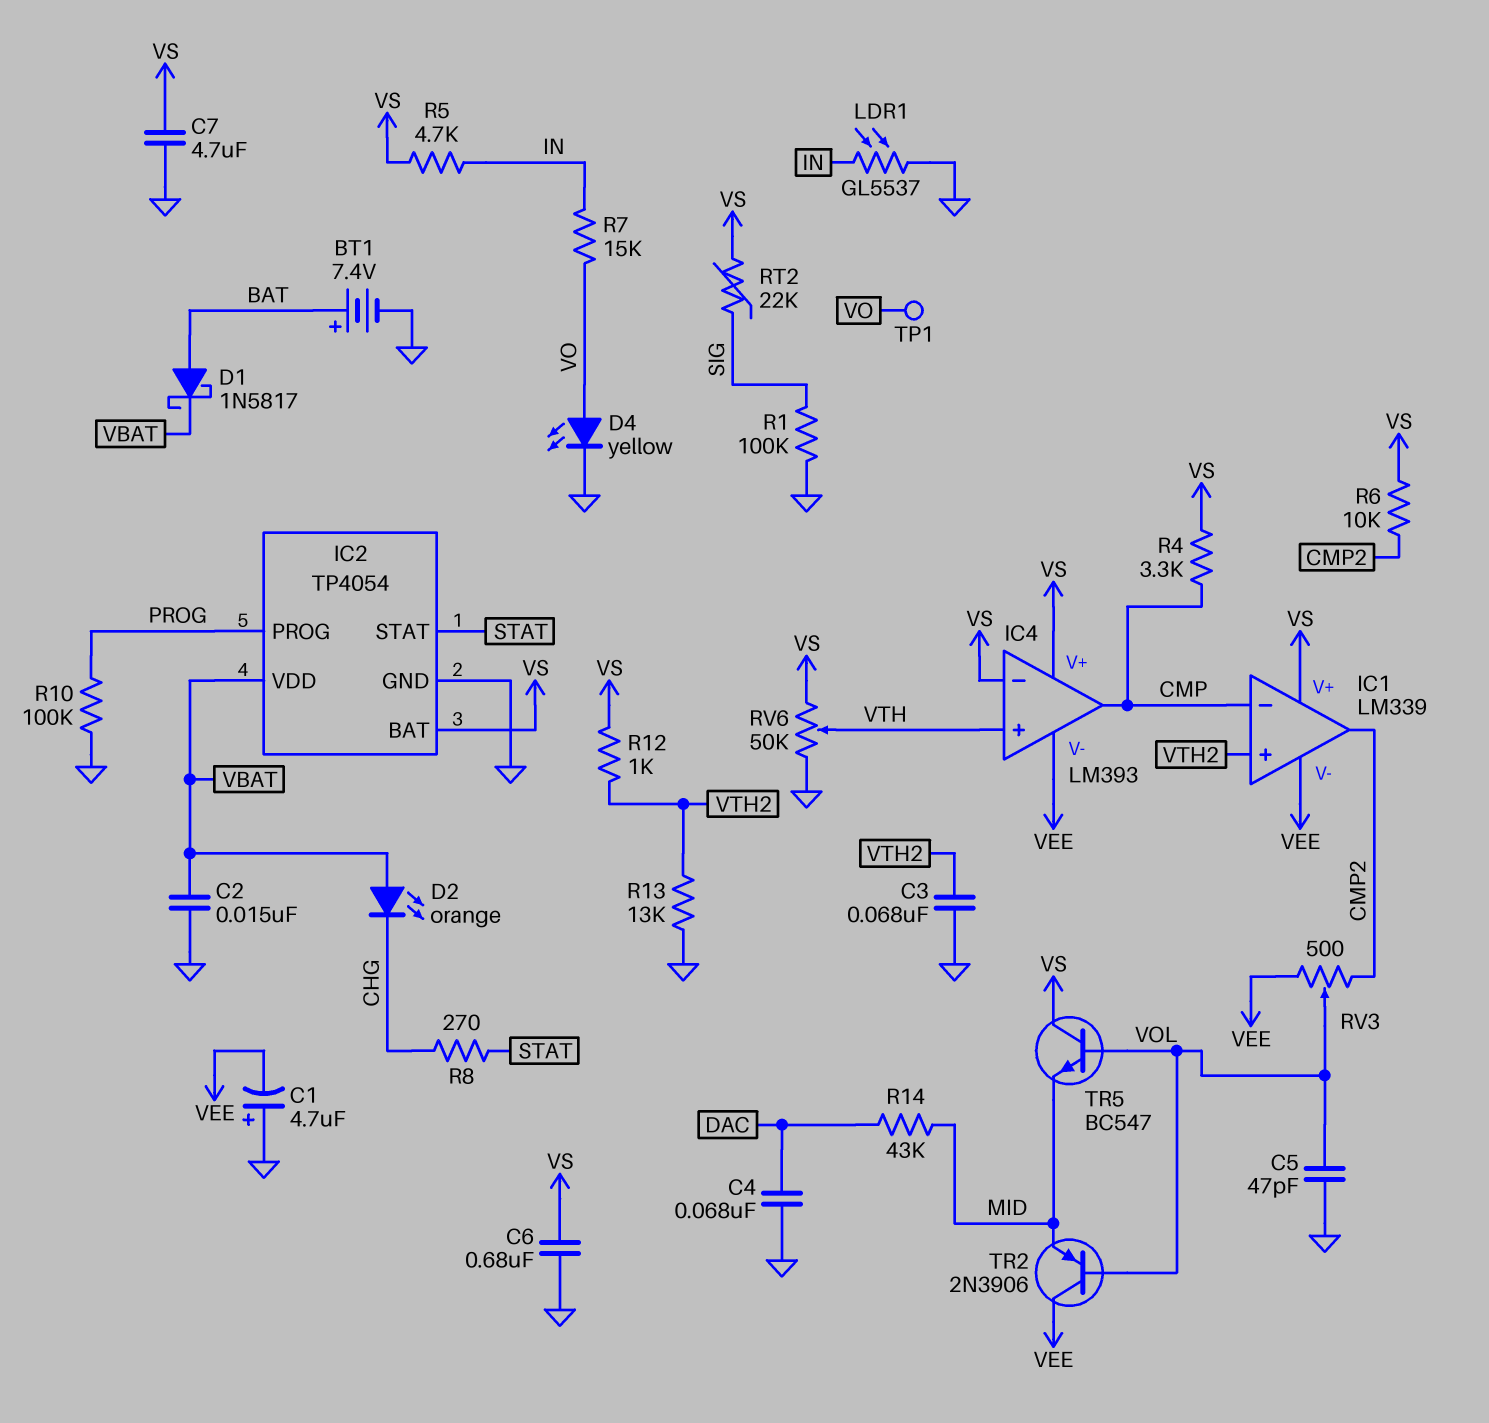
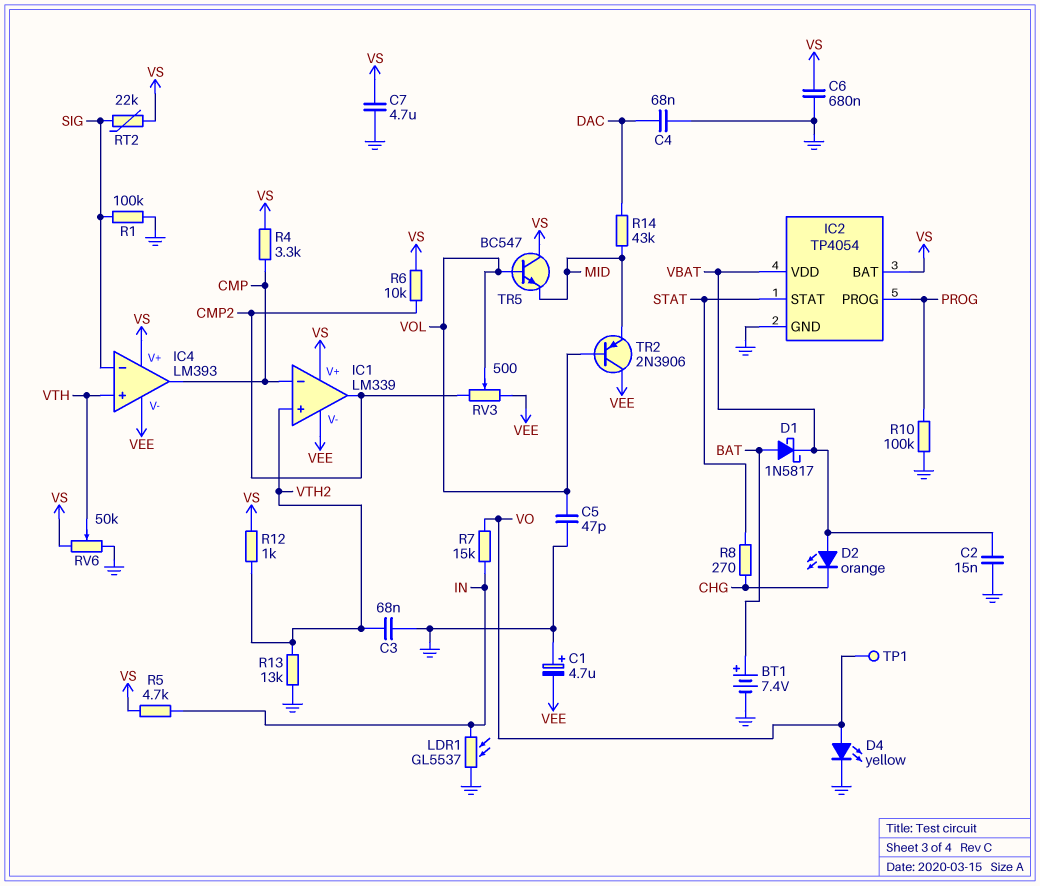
IC4 pin in-: VS -> SIG

